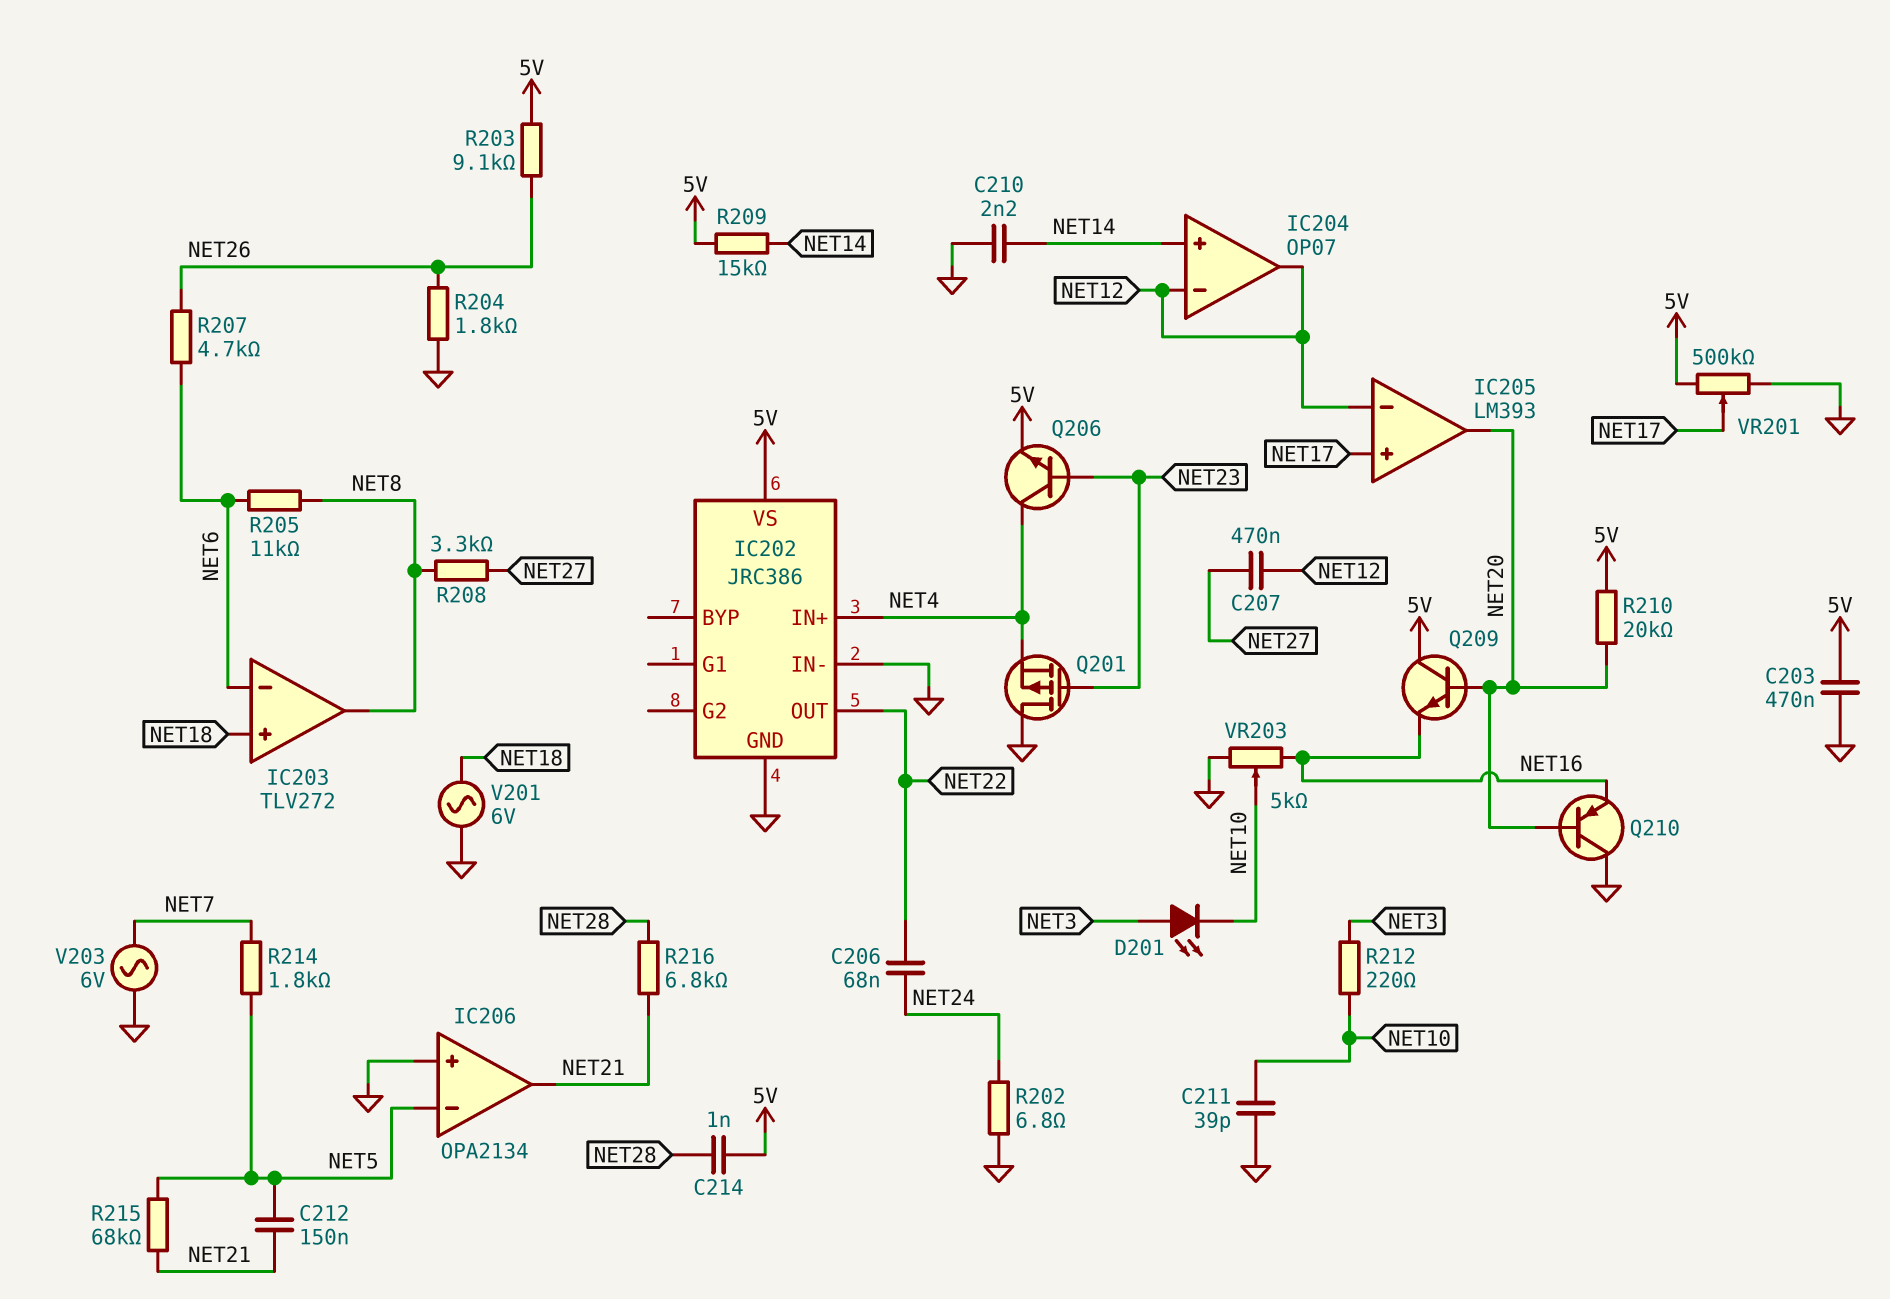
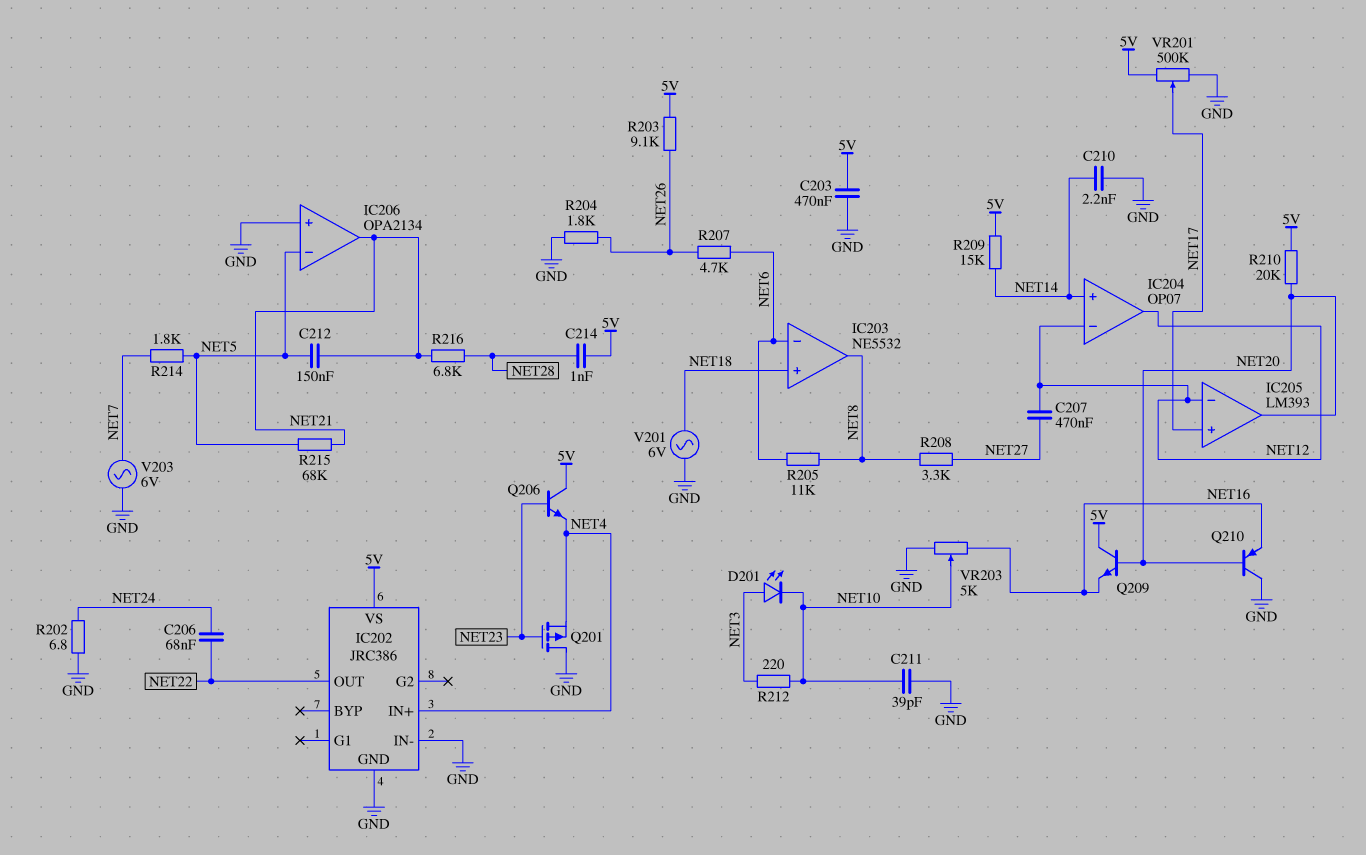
IC203: TLV272 -> NE5532
Q206: NPN (B NET23, C NET4, E 5V) -> NPN (B NET23, C 5V, E NET4)

